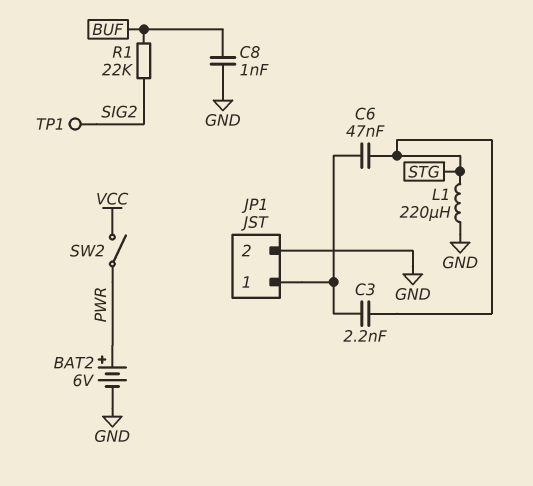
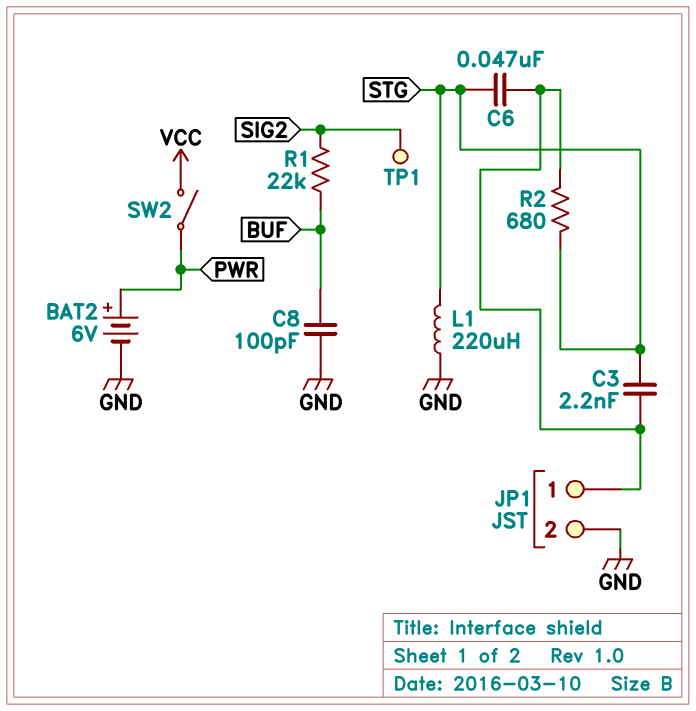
C8: 1nF (BUF, GND) -> 100pF (BUF, GND)
R2: none -> 680 (JP1/1, STG)

